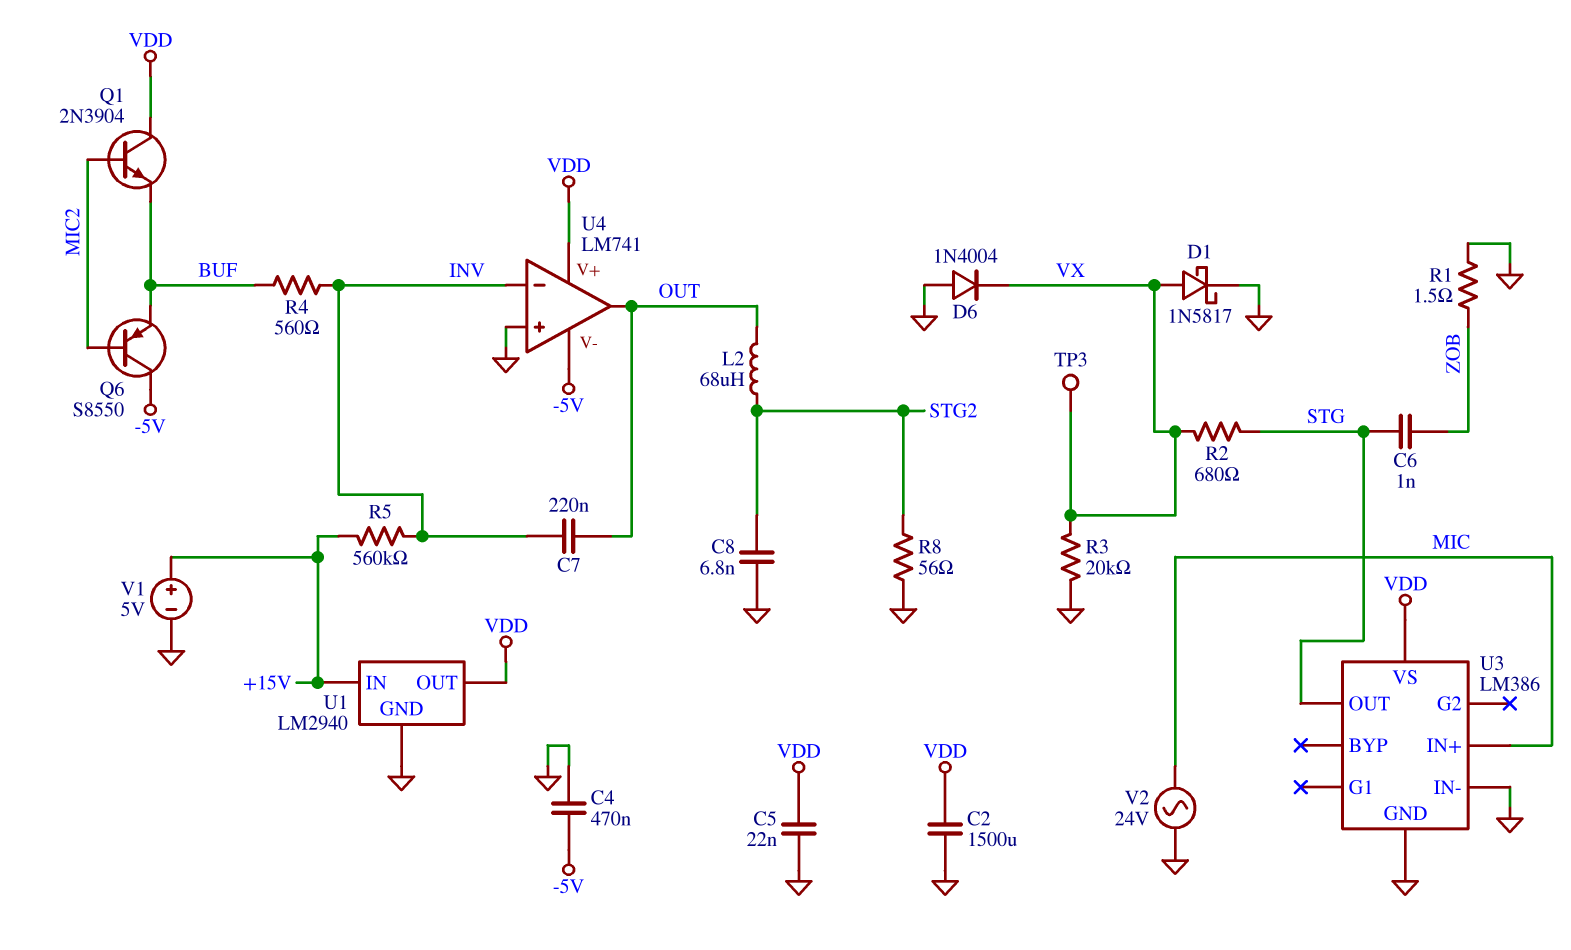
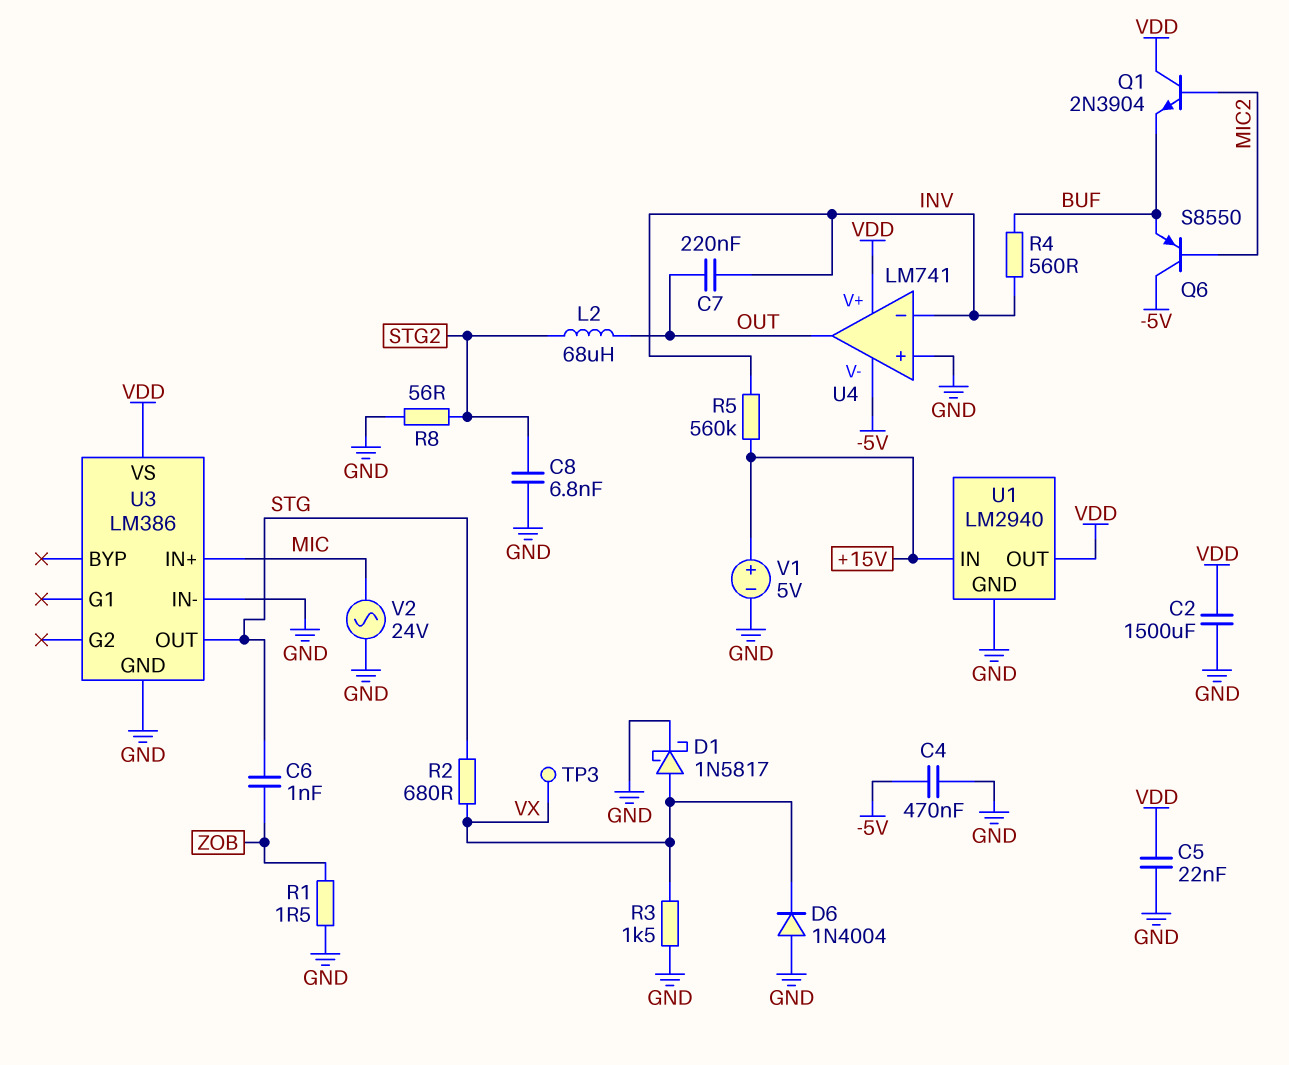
R3: 20k (GND, VX) -> 1.5k (GND, VX)

